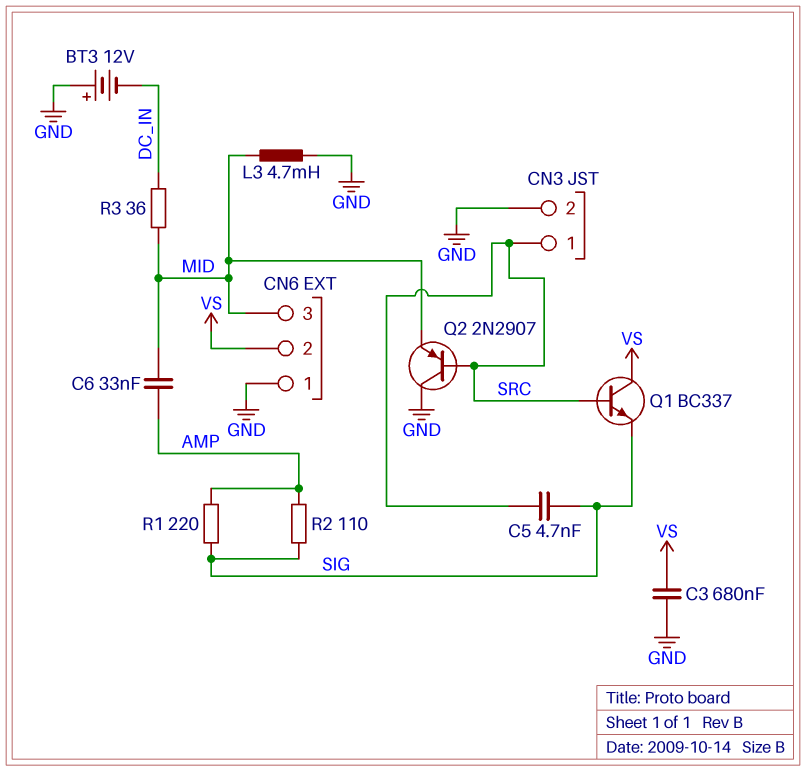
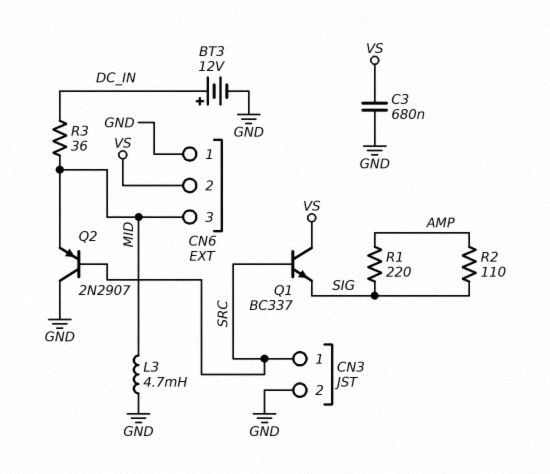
BT3: 12V (plus GND, minus DC_IN) -> 12V (plus DC_IN, minus GND)
C5: 4.7nF (SIG, SRC) -> none
C6: 33nF (AMP, MID) -> none

